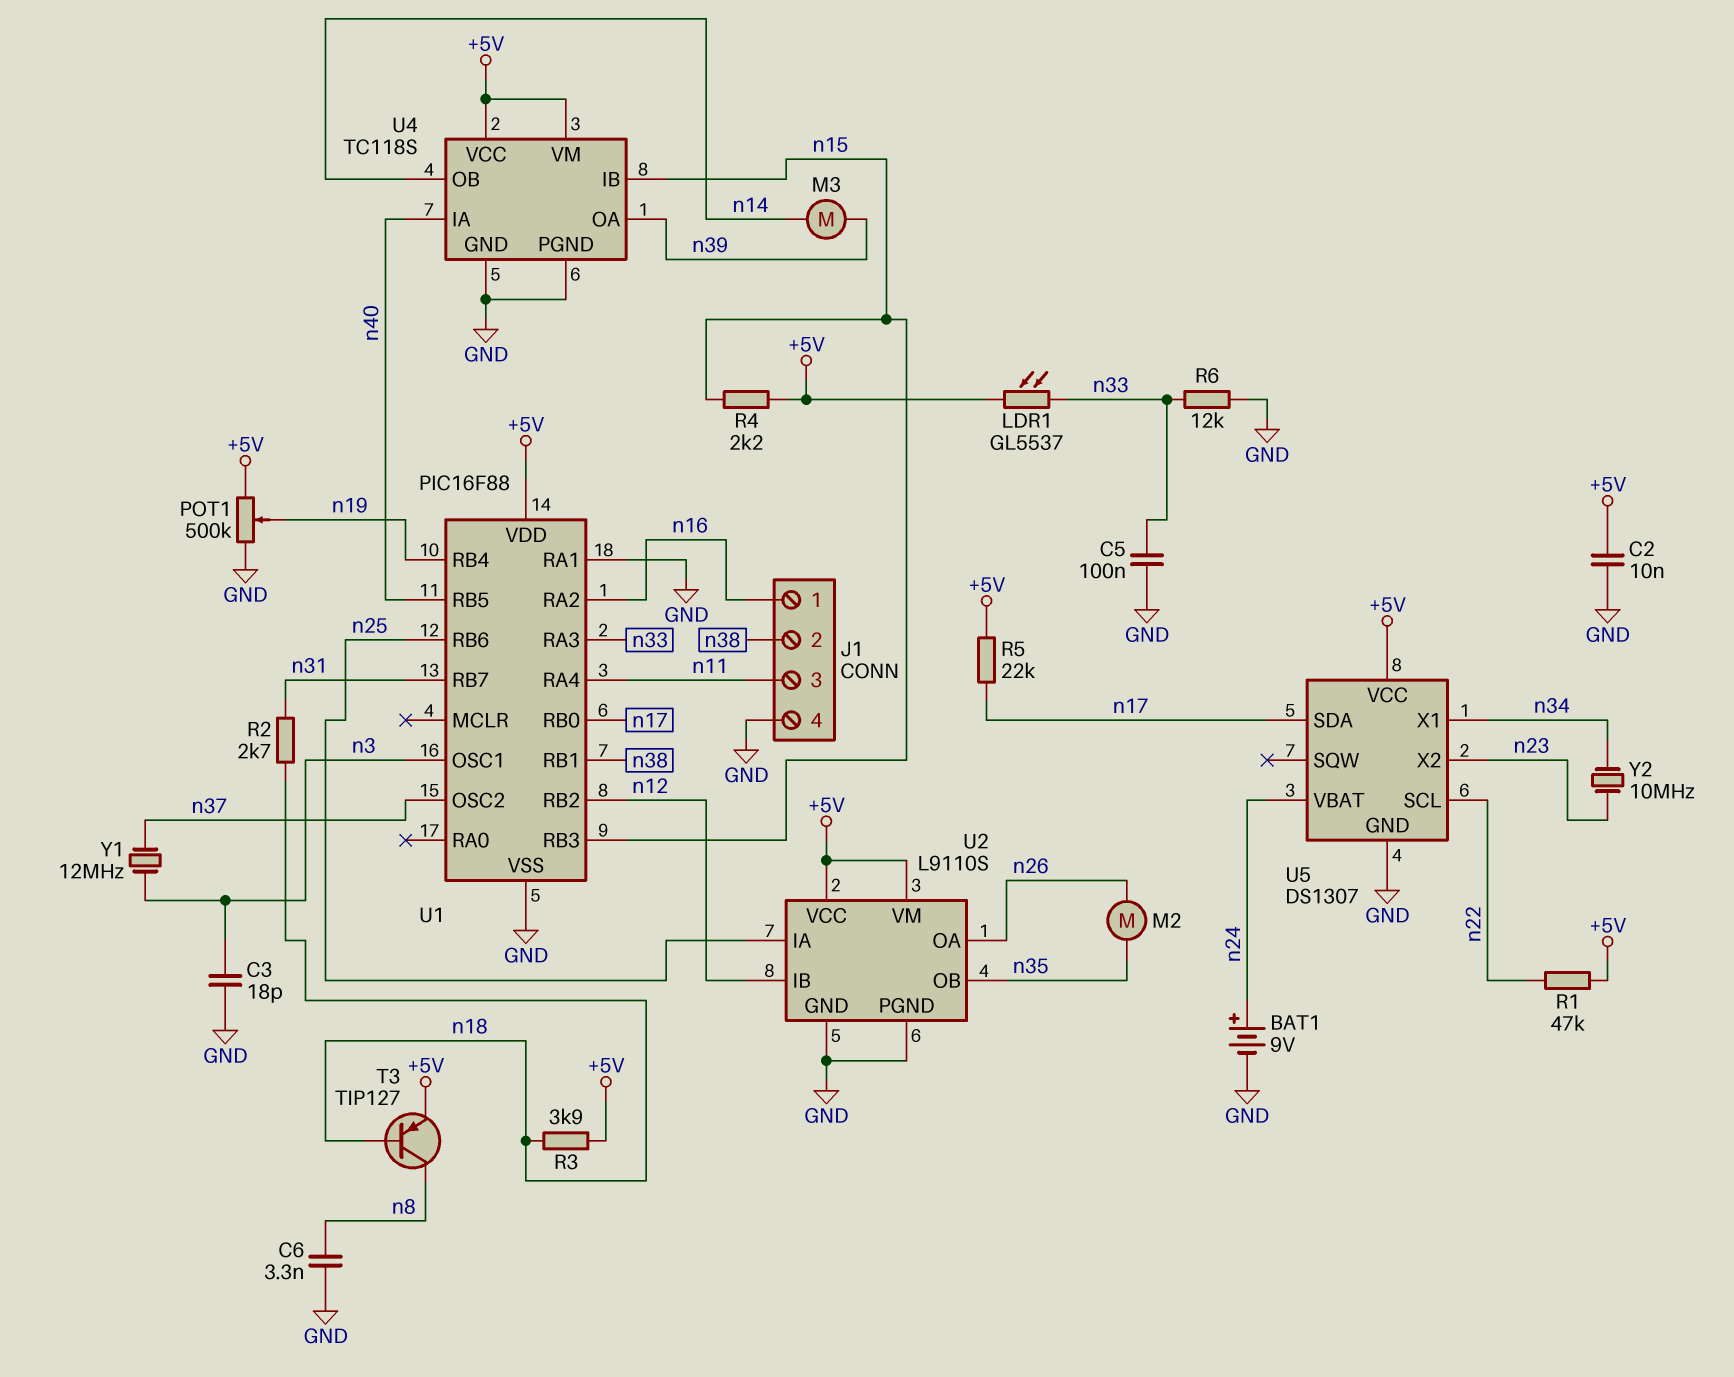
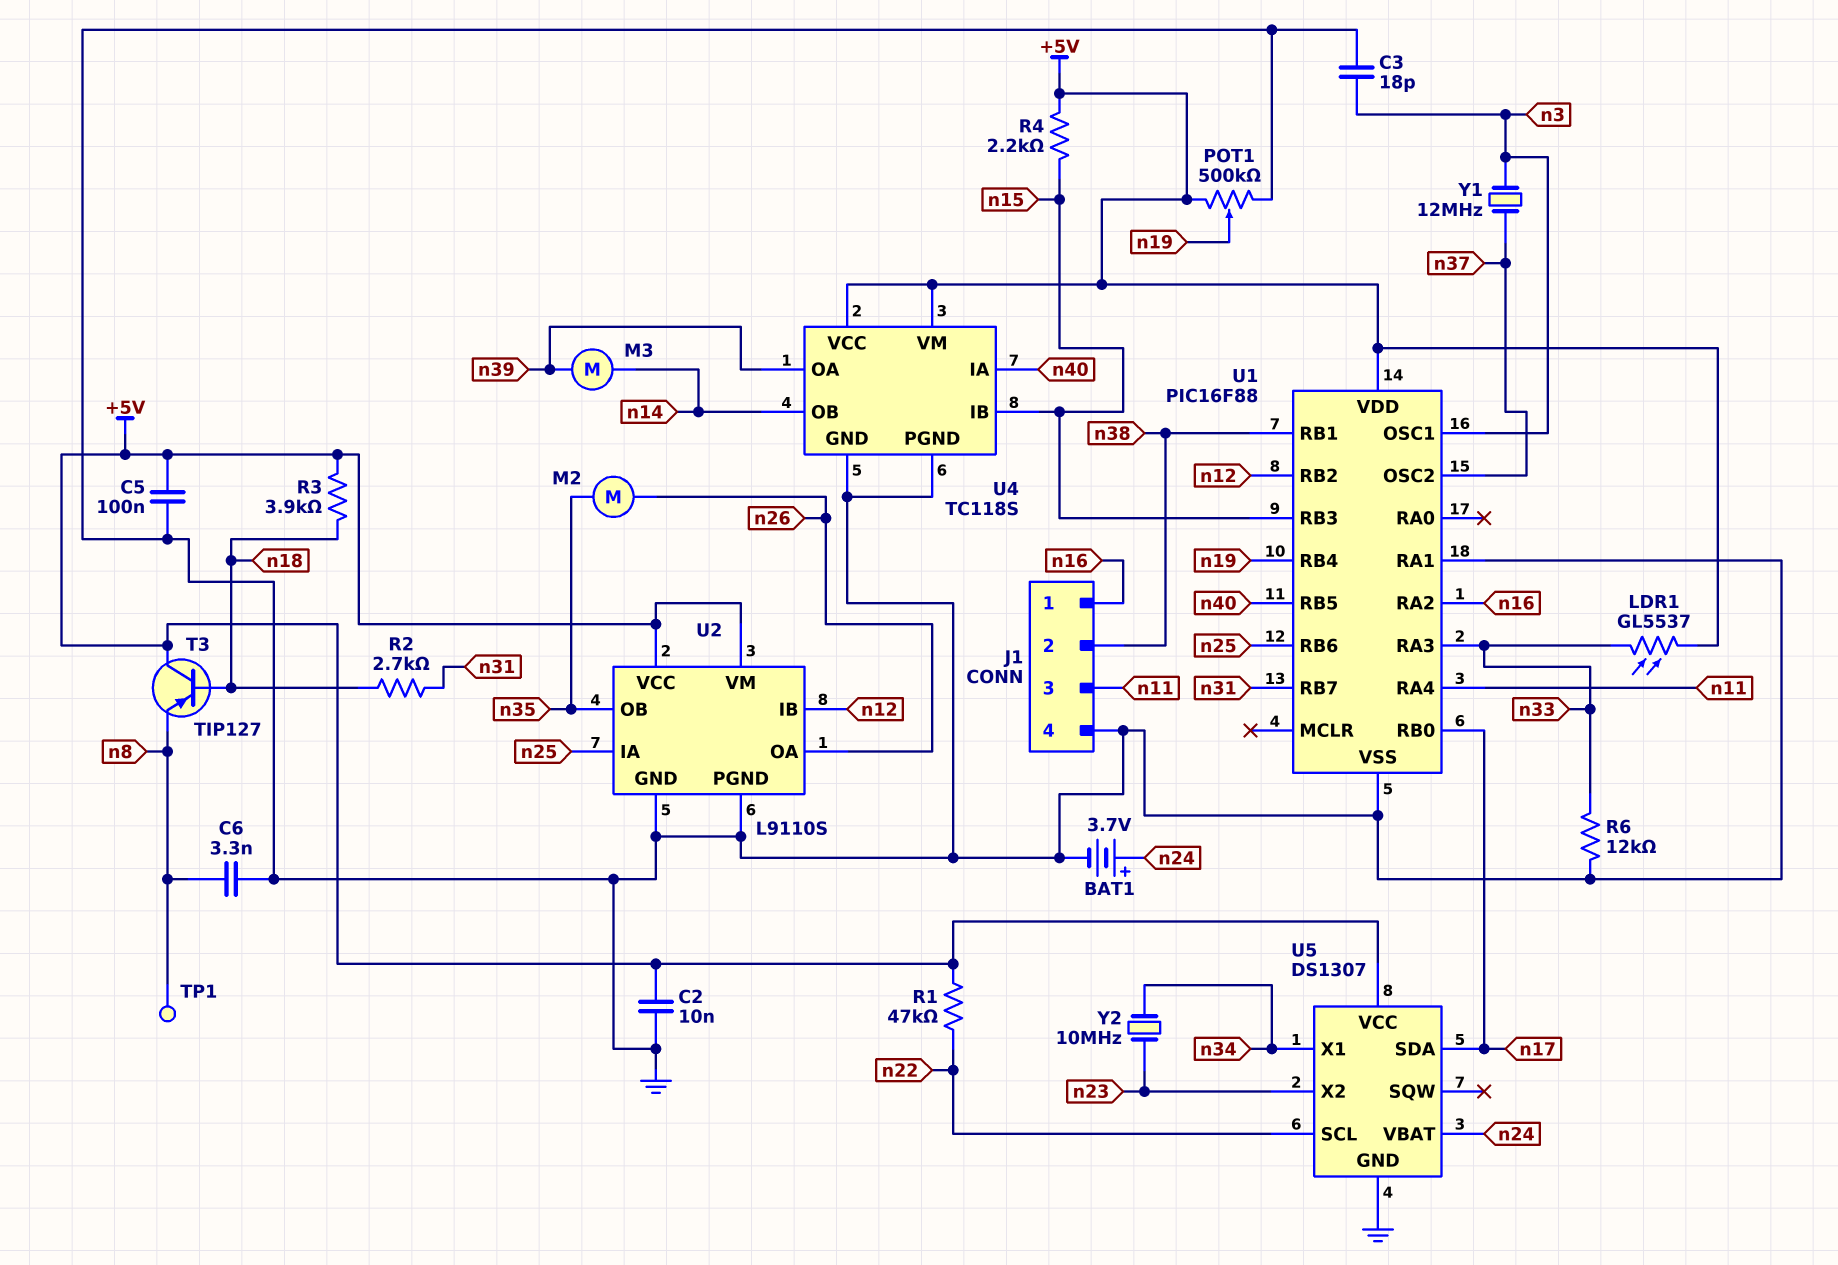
BAT1: 9V (plus n24, minus GND) -> 3.7V (plus n24, minus GND)
C5: 100nF (GND, n33) -> 100nF (+5V, GND)
R5: 22k (+5V, n17) -> none
T3: PNP TIP127 (B n18, C n8, E +5V) -> PNP TIP127 (B n18, C +5V, E n8)
TP1: none -> test point (n8)

